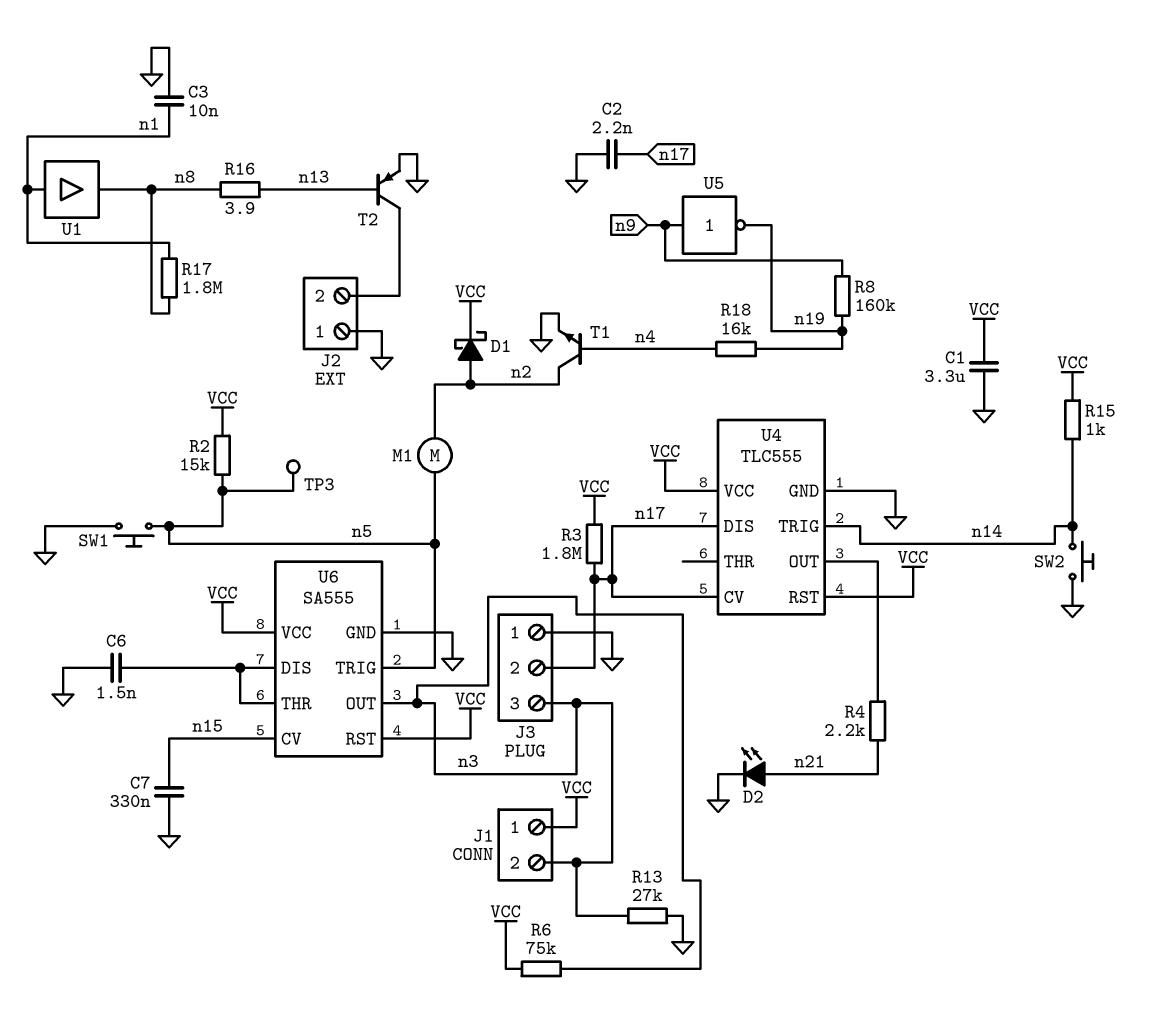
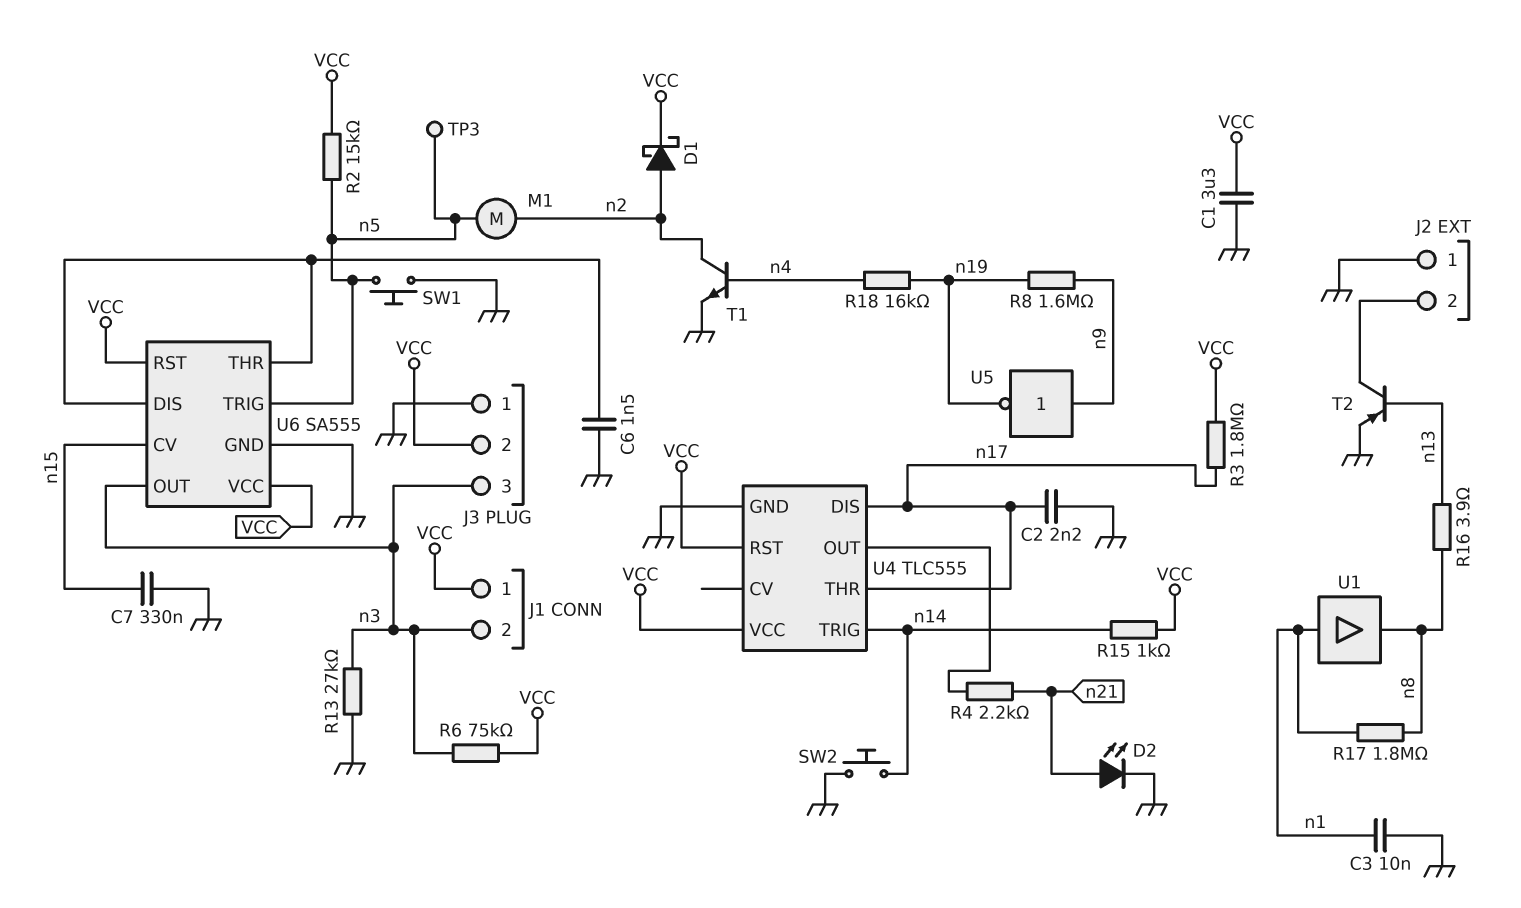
J3 pin 2: n17 -> VCC
R8: 160k (n9, n19) -> 1.6M (n9, n19)
U4 pin CV: n17 -> none
U4 pin THR: none -> n17

